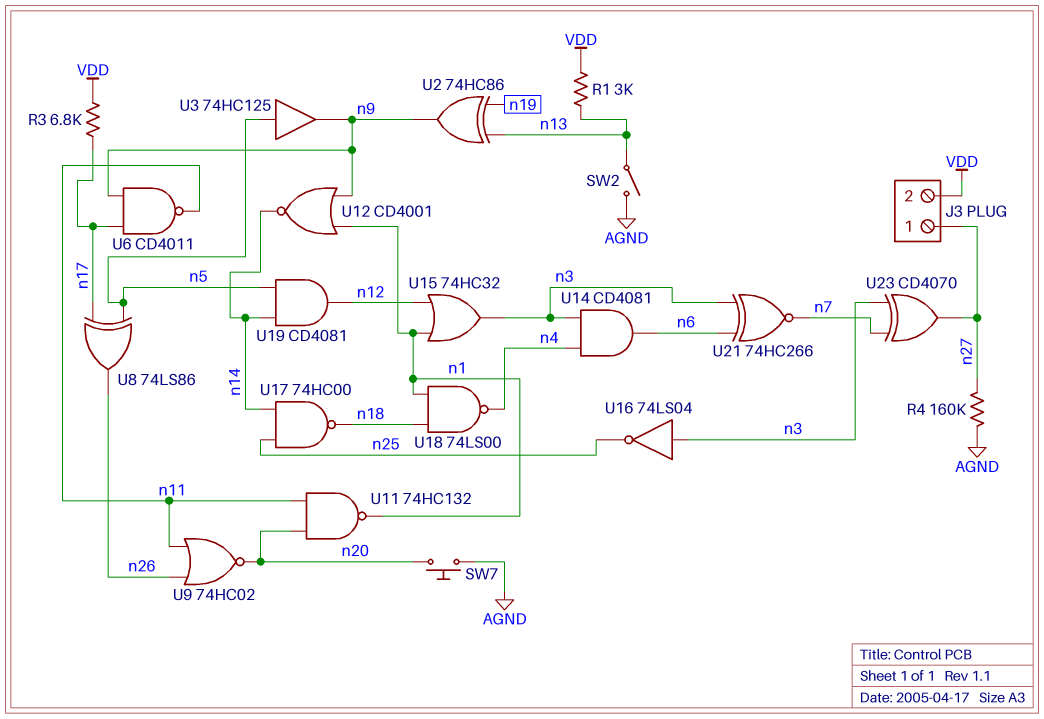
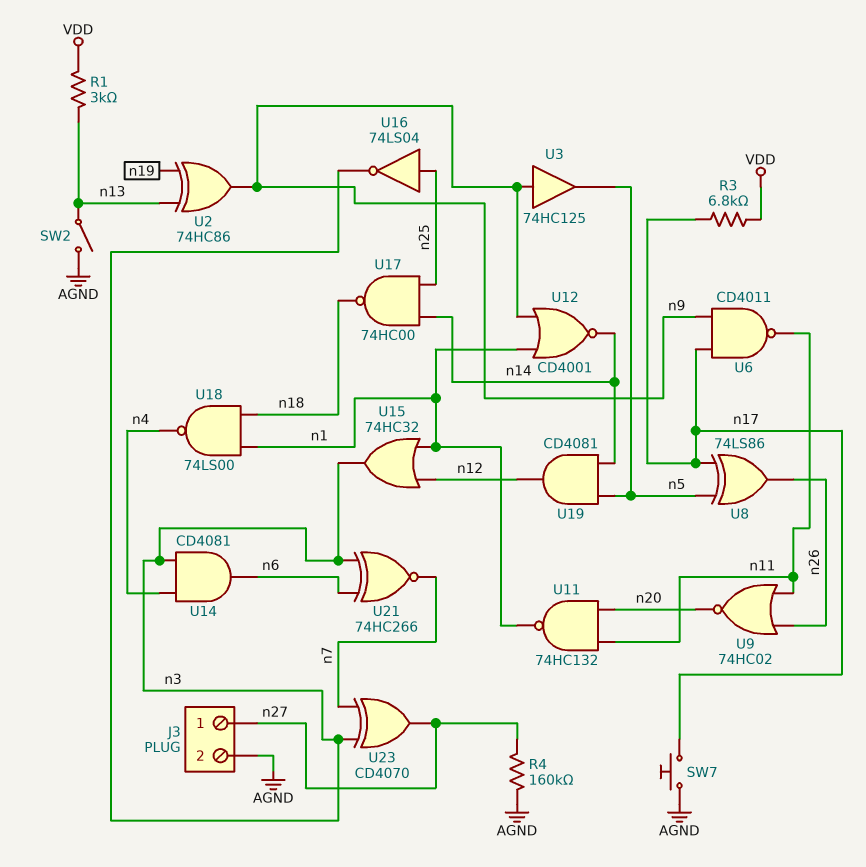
J3 pin 2: VDD -> AGND
SW7: button (AGND, n20) -> button (AGND, n17)
U3: buffer 74HC125 (in n5, out n9) -> buffer 74HC125 (in n9, out n5)
U16: NOT 74LS04 (in n3, out n25) -> NOT 74LS04 (in n25, out n3)

